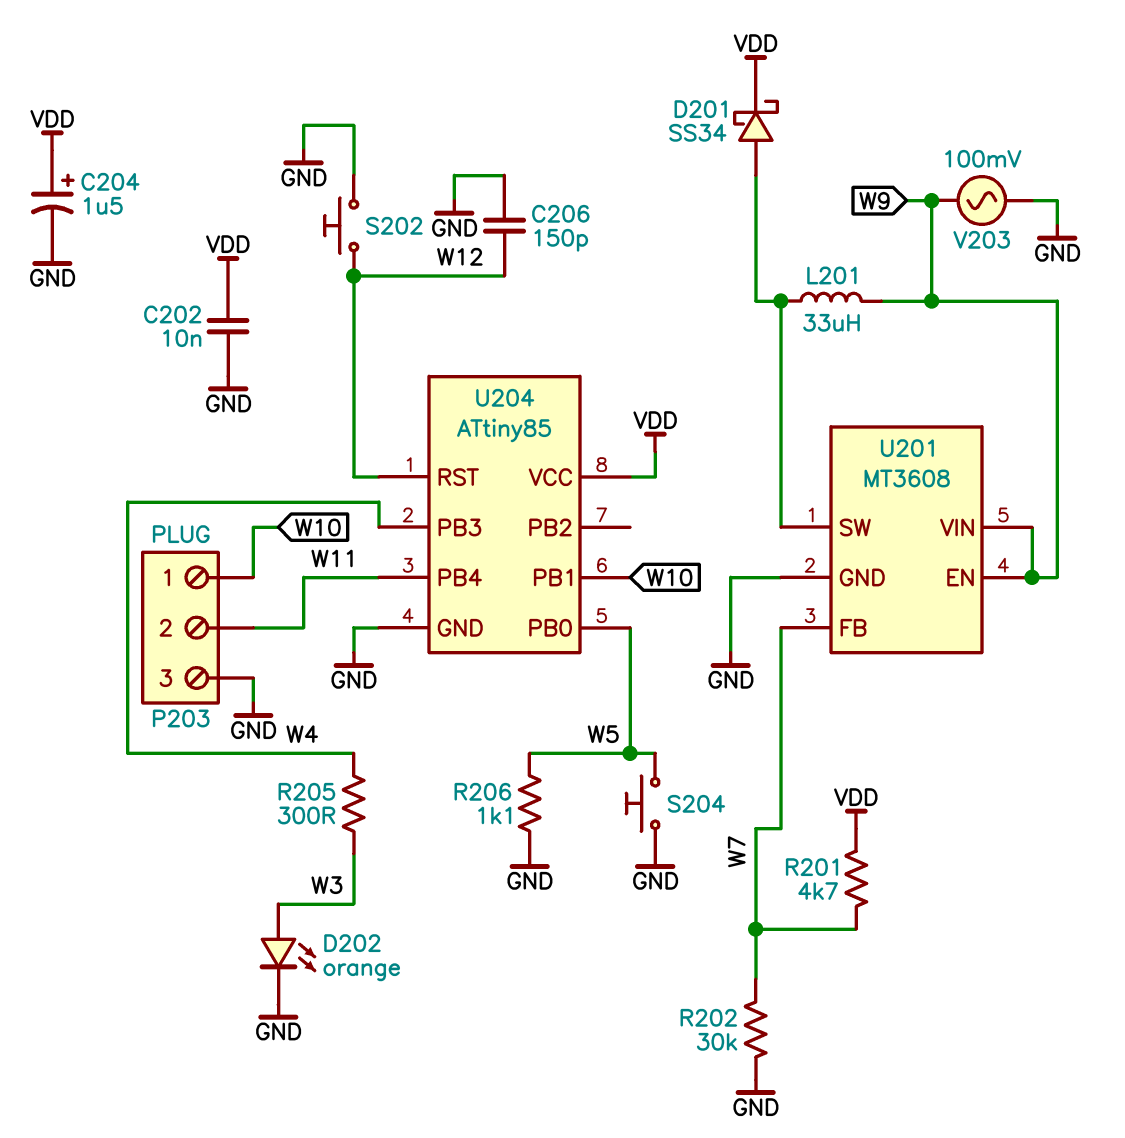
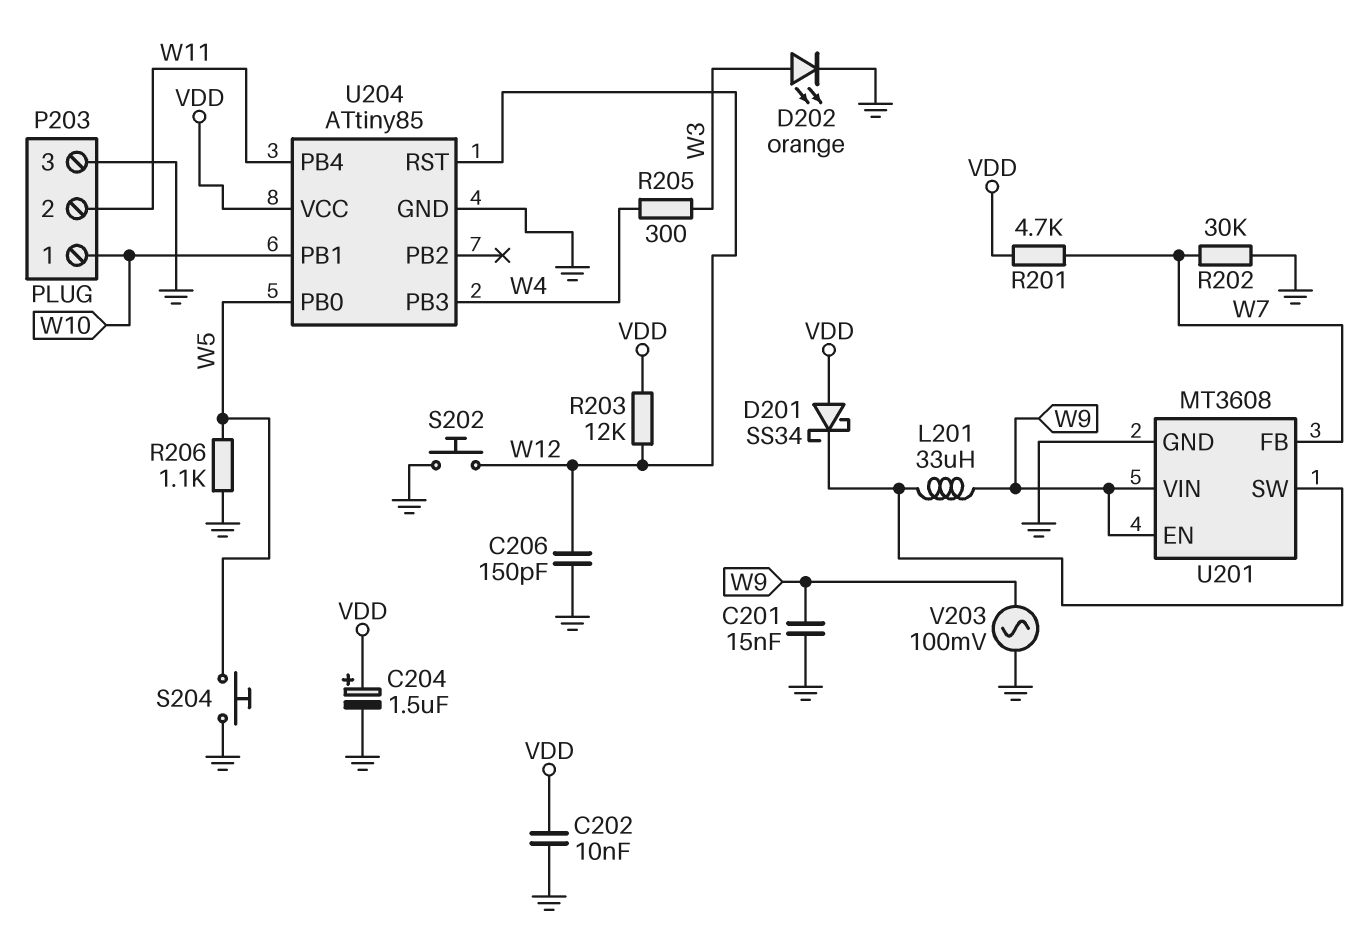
C201: none -> 15nF (GND, W9)
D201: schottky SS34 (A U201/SW, K VDD) -> schottky SS34 (A VDD, K U201/SW)
R203: none -> 12k (VDD, W12)

